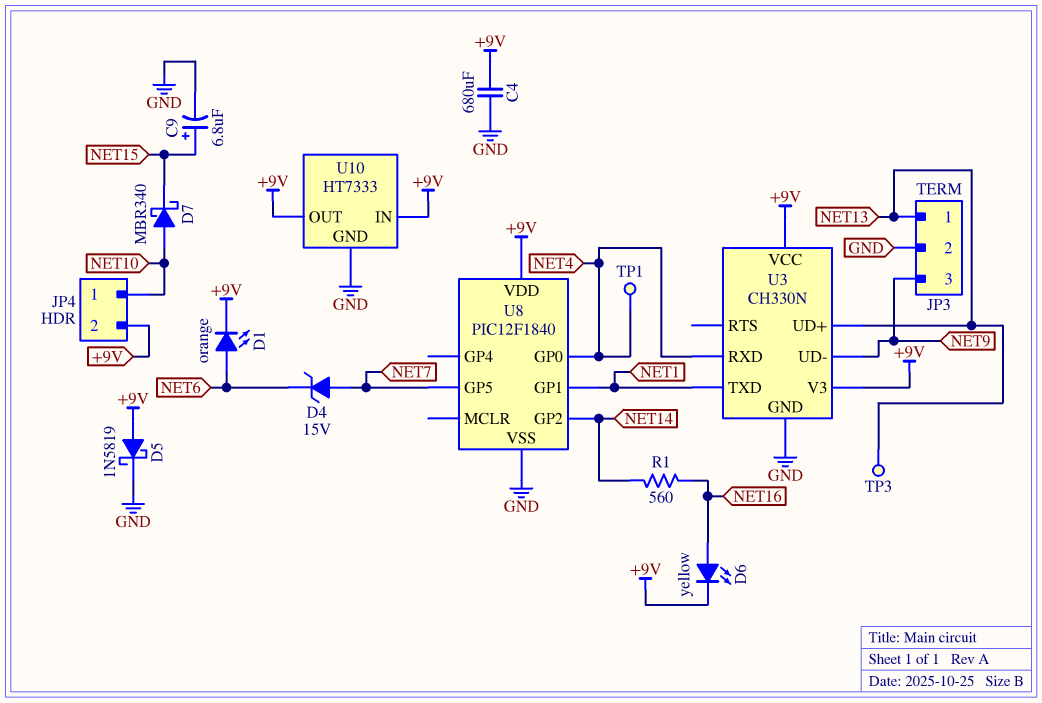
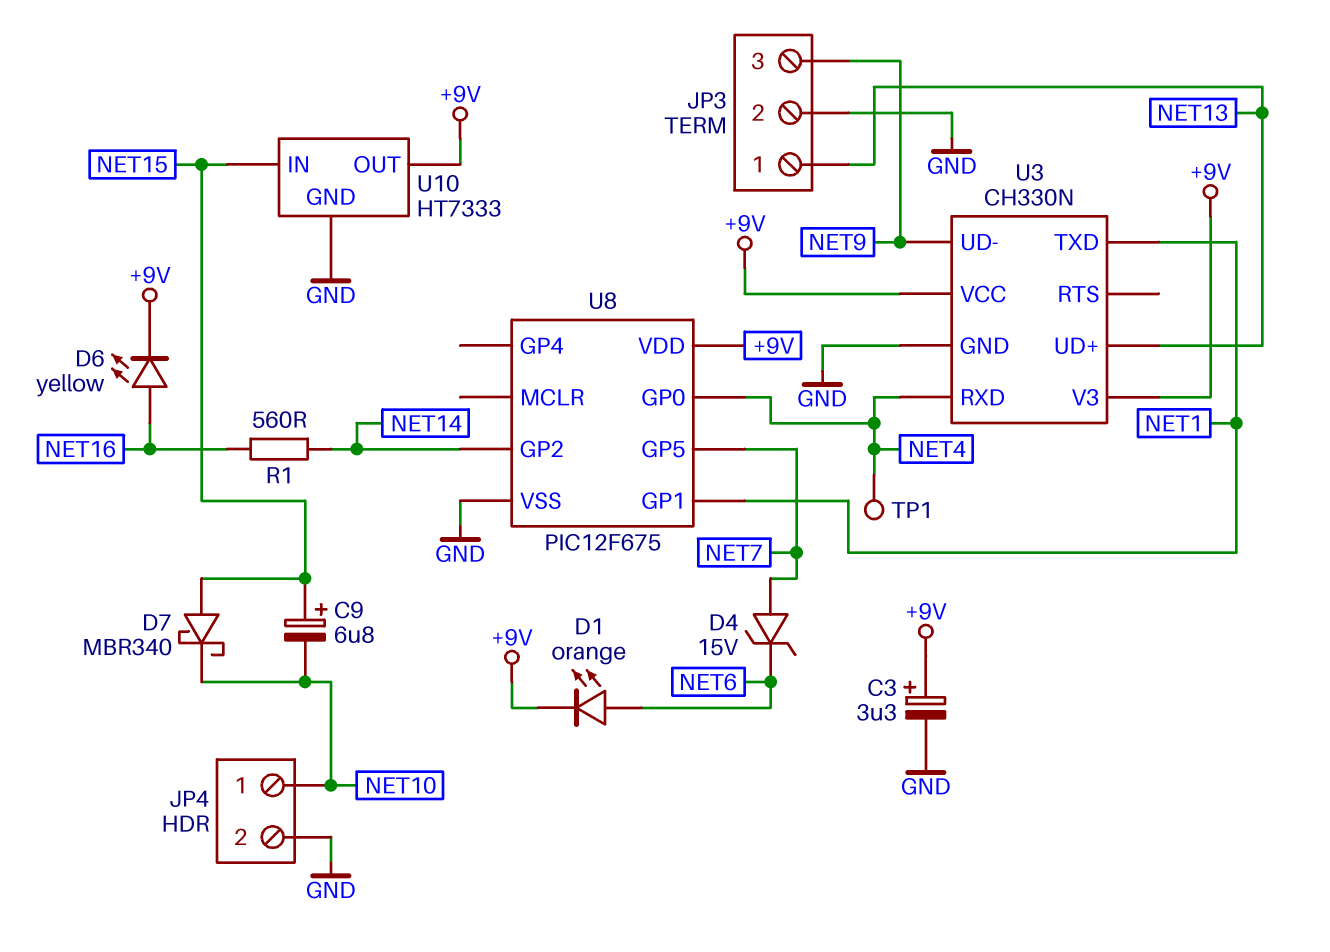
C3: none -> 3.3uF (plus +9V, minus GND)
C4: 680uF (+9V, GND) -> none
C9: 6.8uF (plus NET15, minus GND) -> 6.8uF (plus NET15, minus NET10)
D5: schottky 1N5819 (A +9V, K GND) -> none
D7: schottky MBR340 (A NET10, K NET15) -> schottky MBR340 (A NET15, K NET10)
JP4 pin 2: +9V -> GND
TP3: test point (NET13) -> none
U8: PIC12F1840 -> PIC12F675
U10 pin IN: +9V -> NET15

